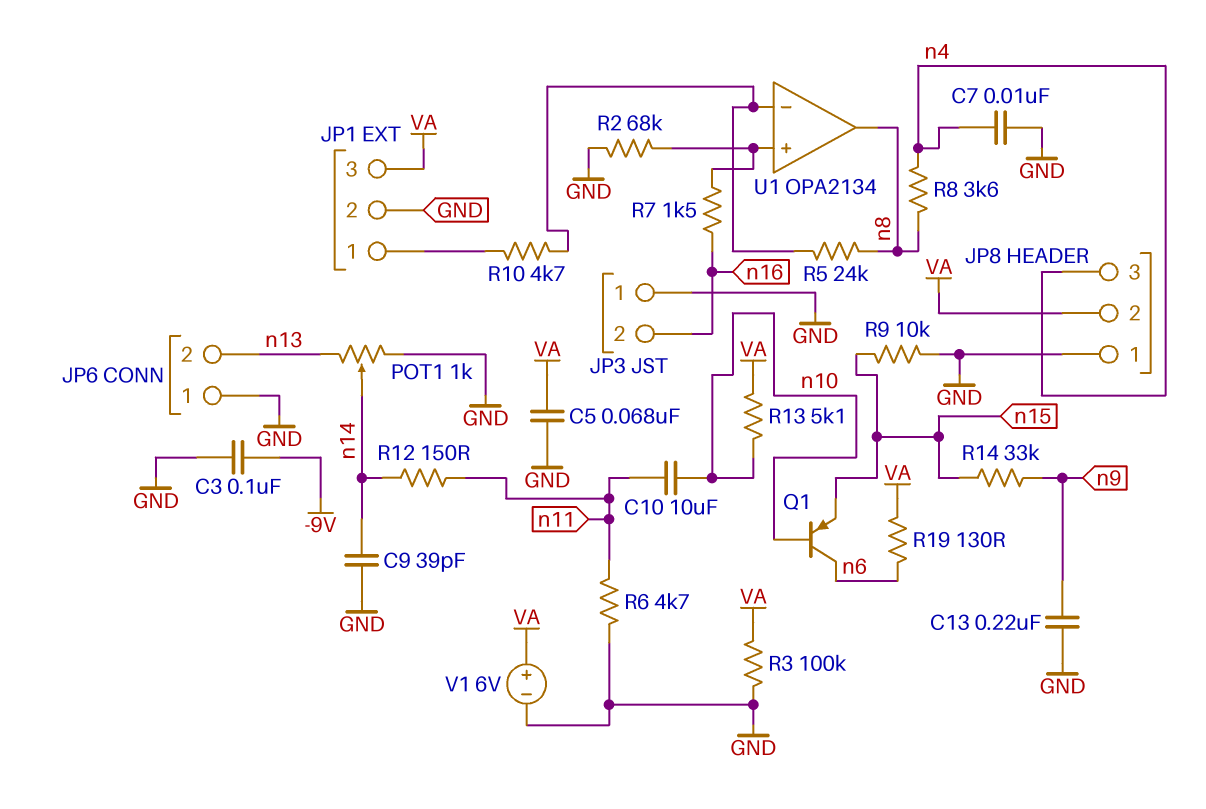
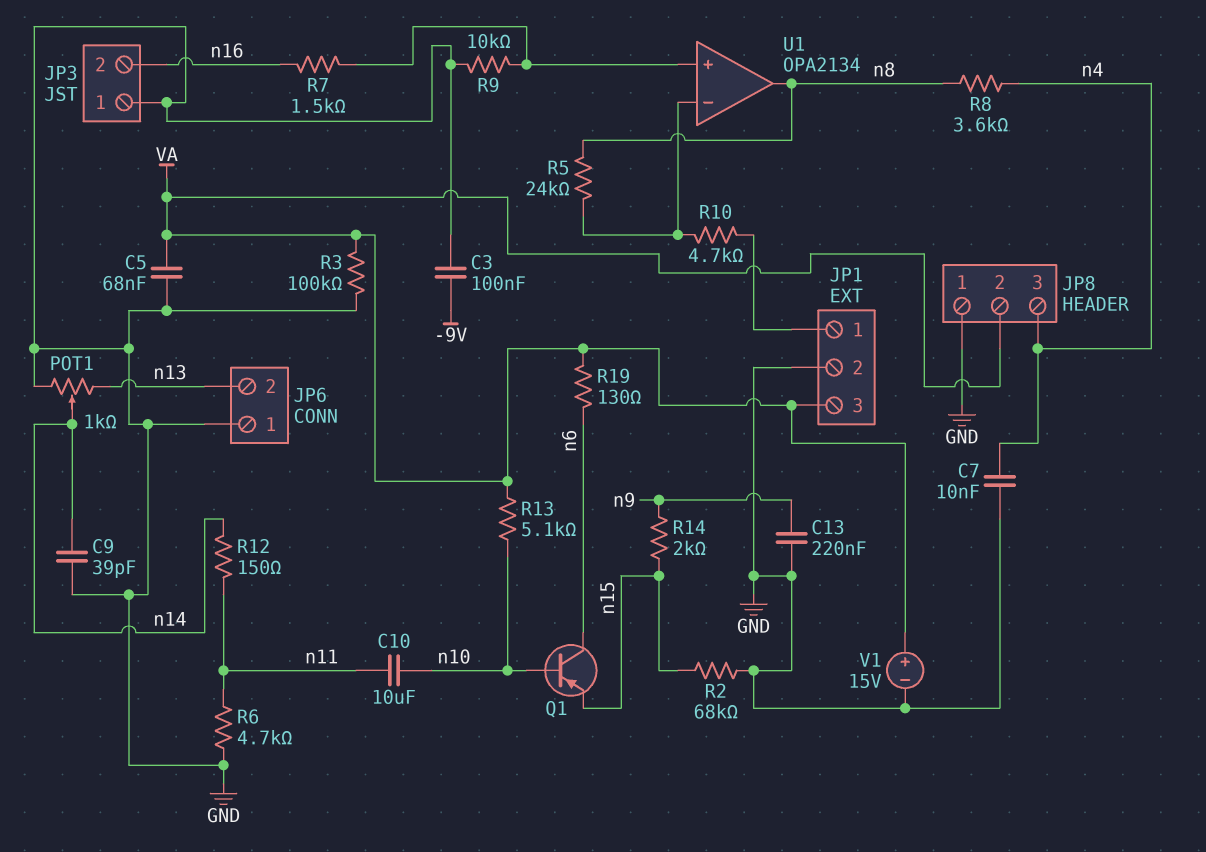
R2: 68k (GND, U1/in+) -> 68k (GND, n15)
R9: 10k (GND, n15) -> 10k (GND, U1/in+)
R14: 33k (n9, n15) -> 2k (n9, n15)
V1: 6V (plus VA, minus GND) -> 15V (plus VA, minus GND)

